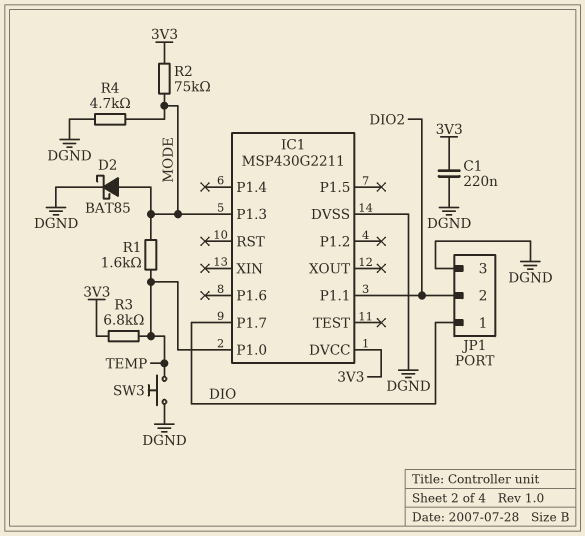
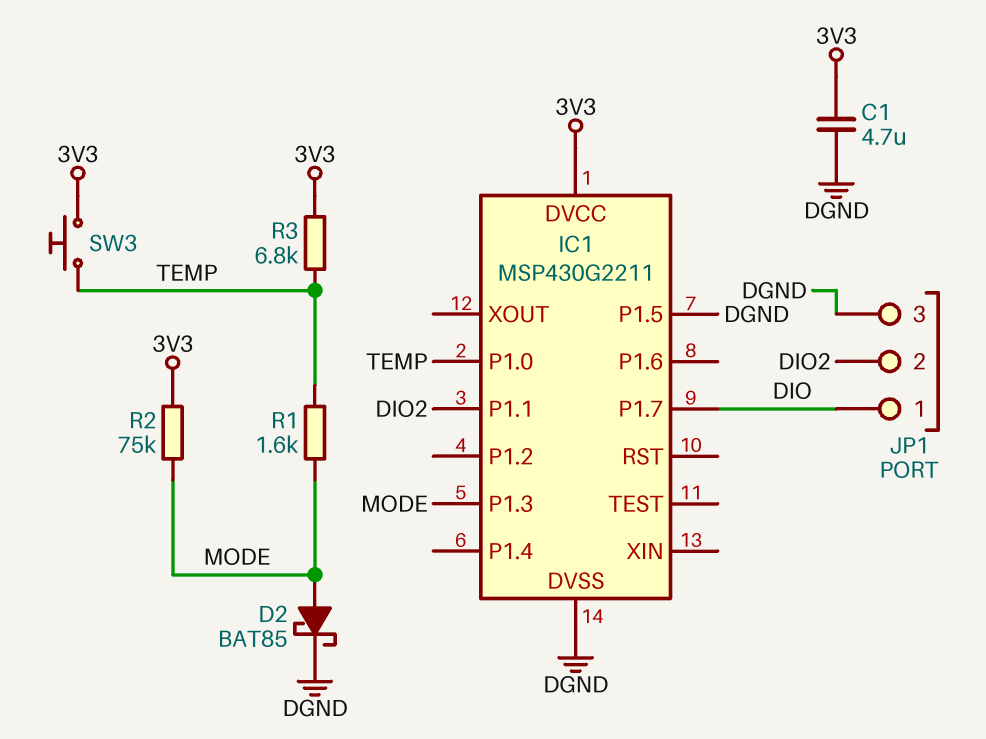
C1: 220nF (3V3, DGND) -> 4.7uF (3V3, DGND)
IC1 pin P1.5: none -> DGND
R4: 4.7k (DGND, MODE) -> none
SW3: button (DGND, TEMP) -> button (3V3, TEMP)

